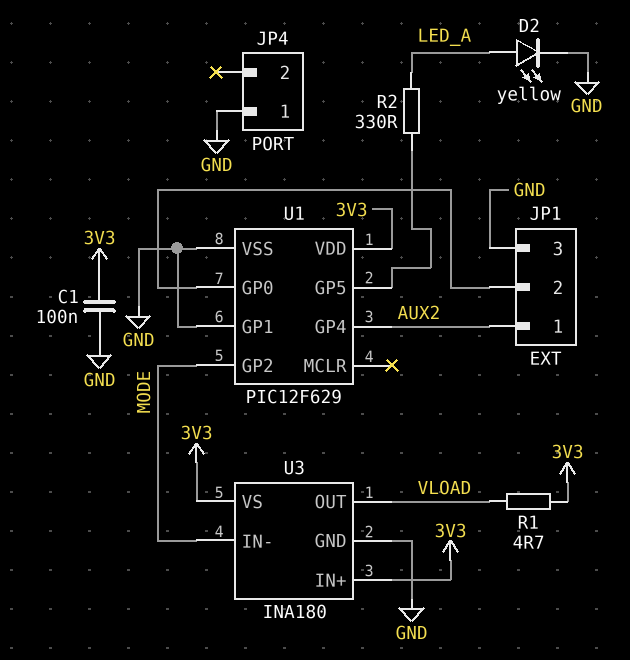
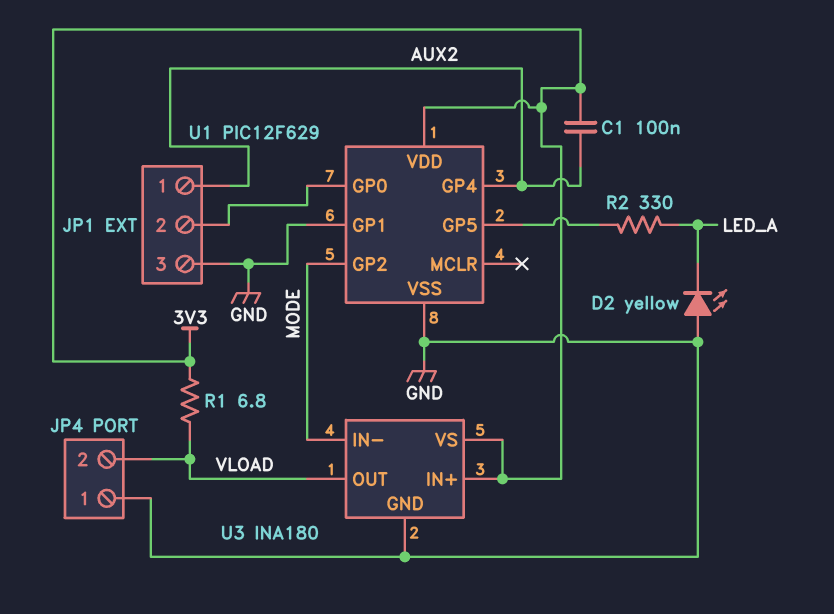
C1: 100nF (3V3, GND) -> 100nF (3V3, AUX2)
D2: LED yellow (A LED_A, K GND) -> LED yellow (A GND, K LED_A)
JP4 pin 2: none -> VLOAD
R1: 4.7 (3V3, VLOAD) -> 6.8 (3V3, VLOAD)

